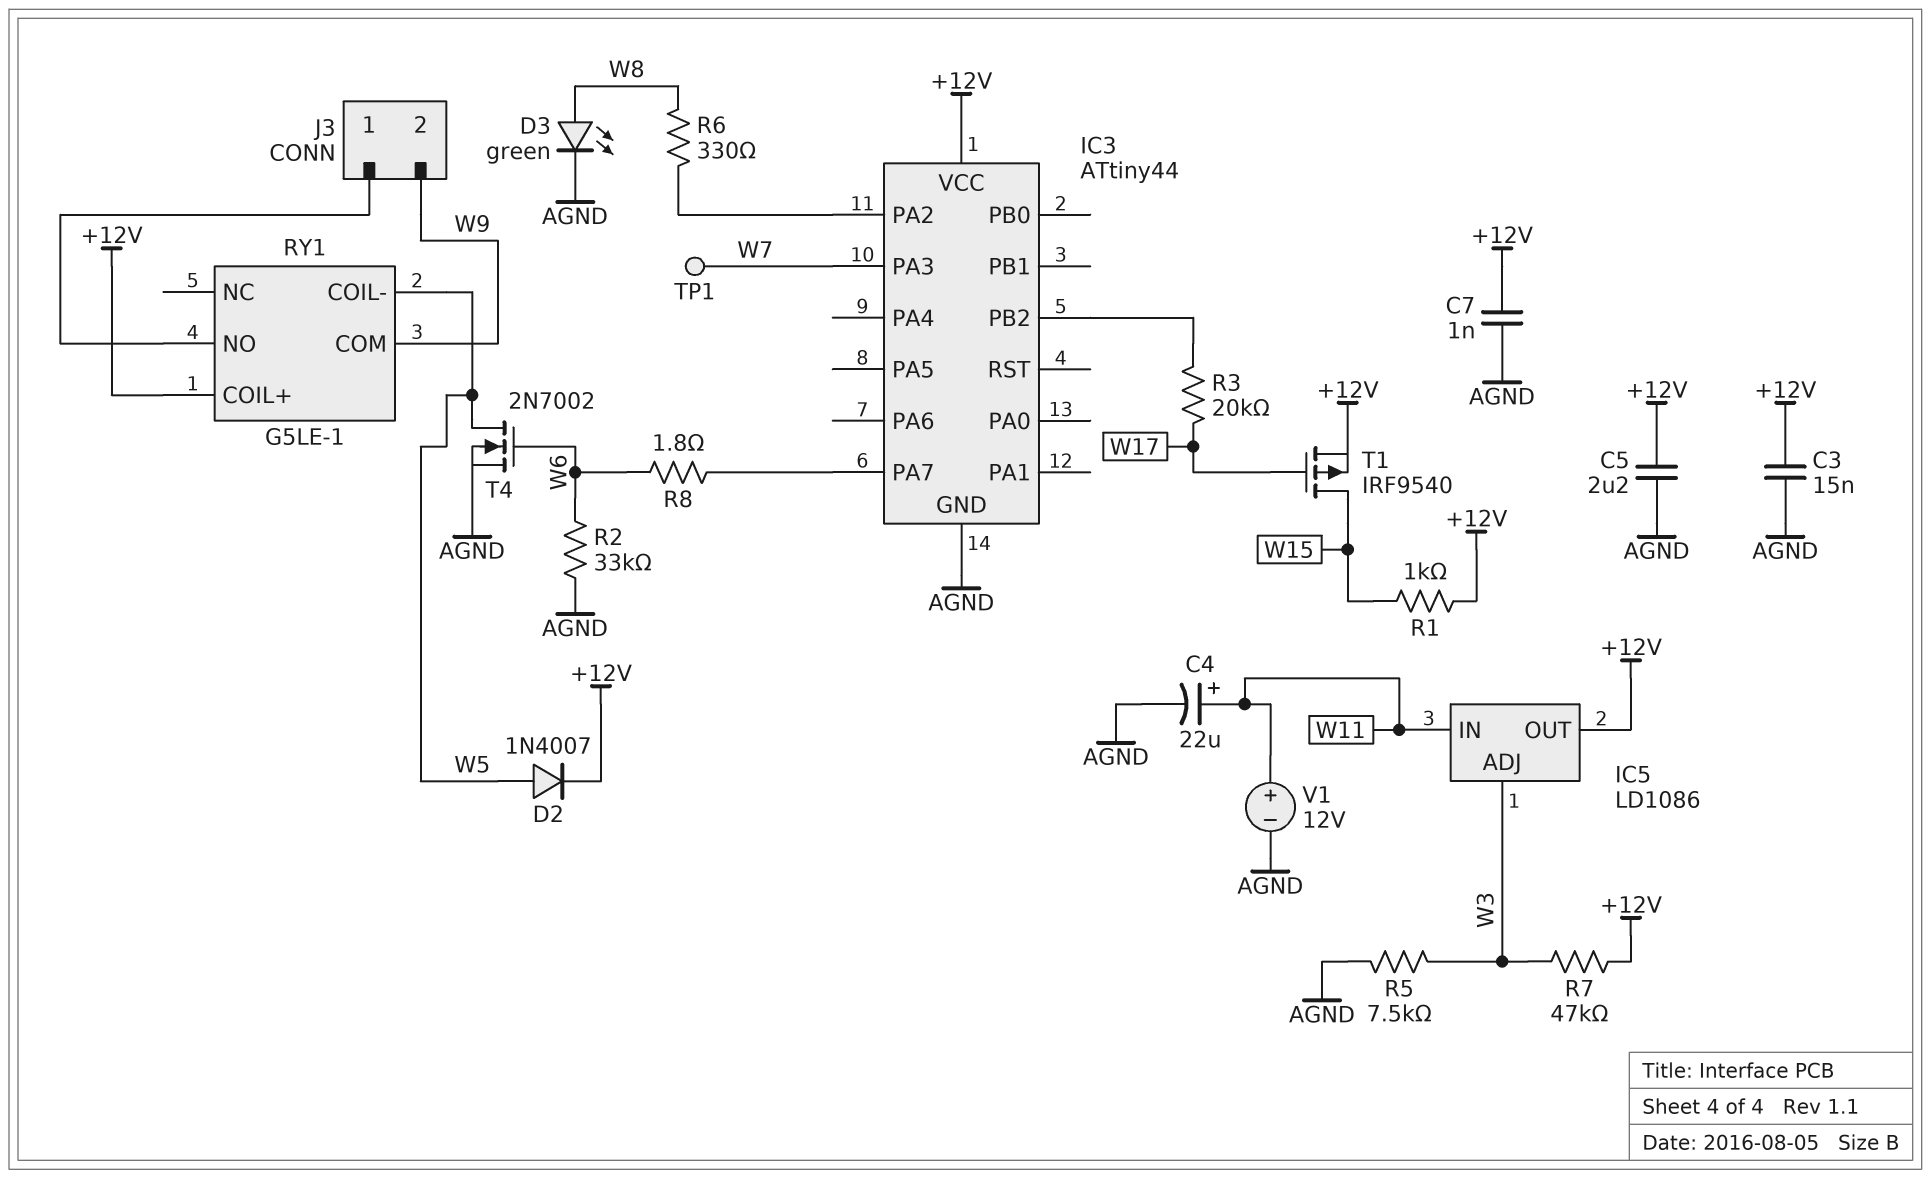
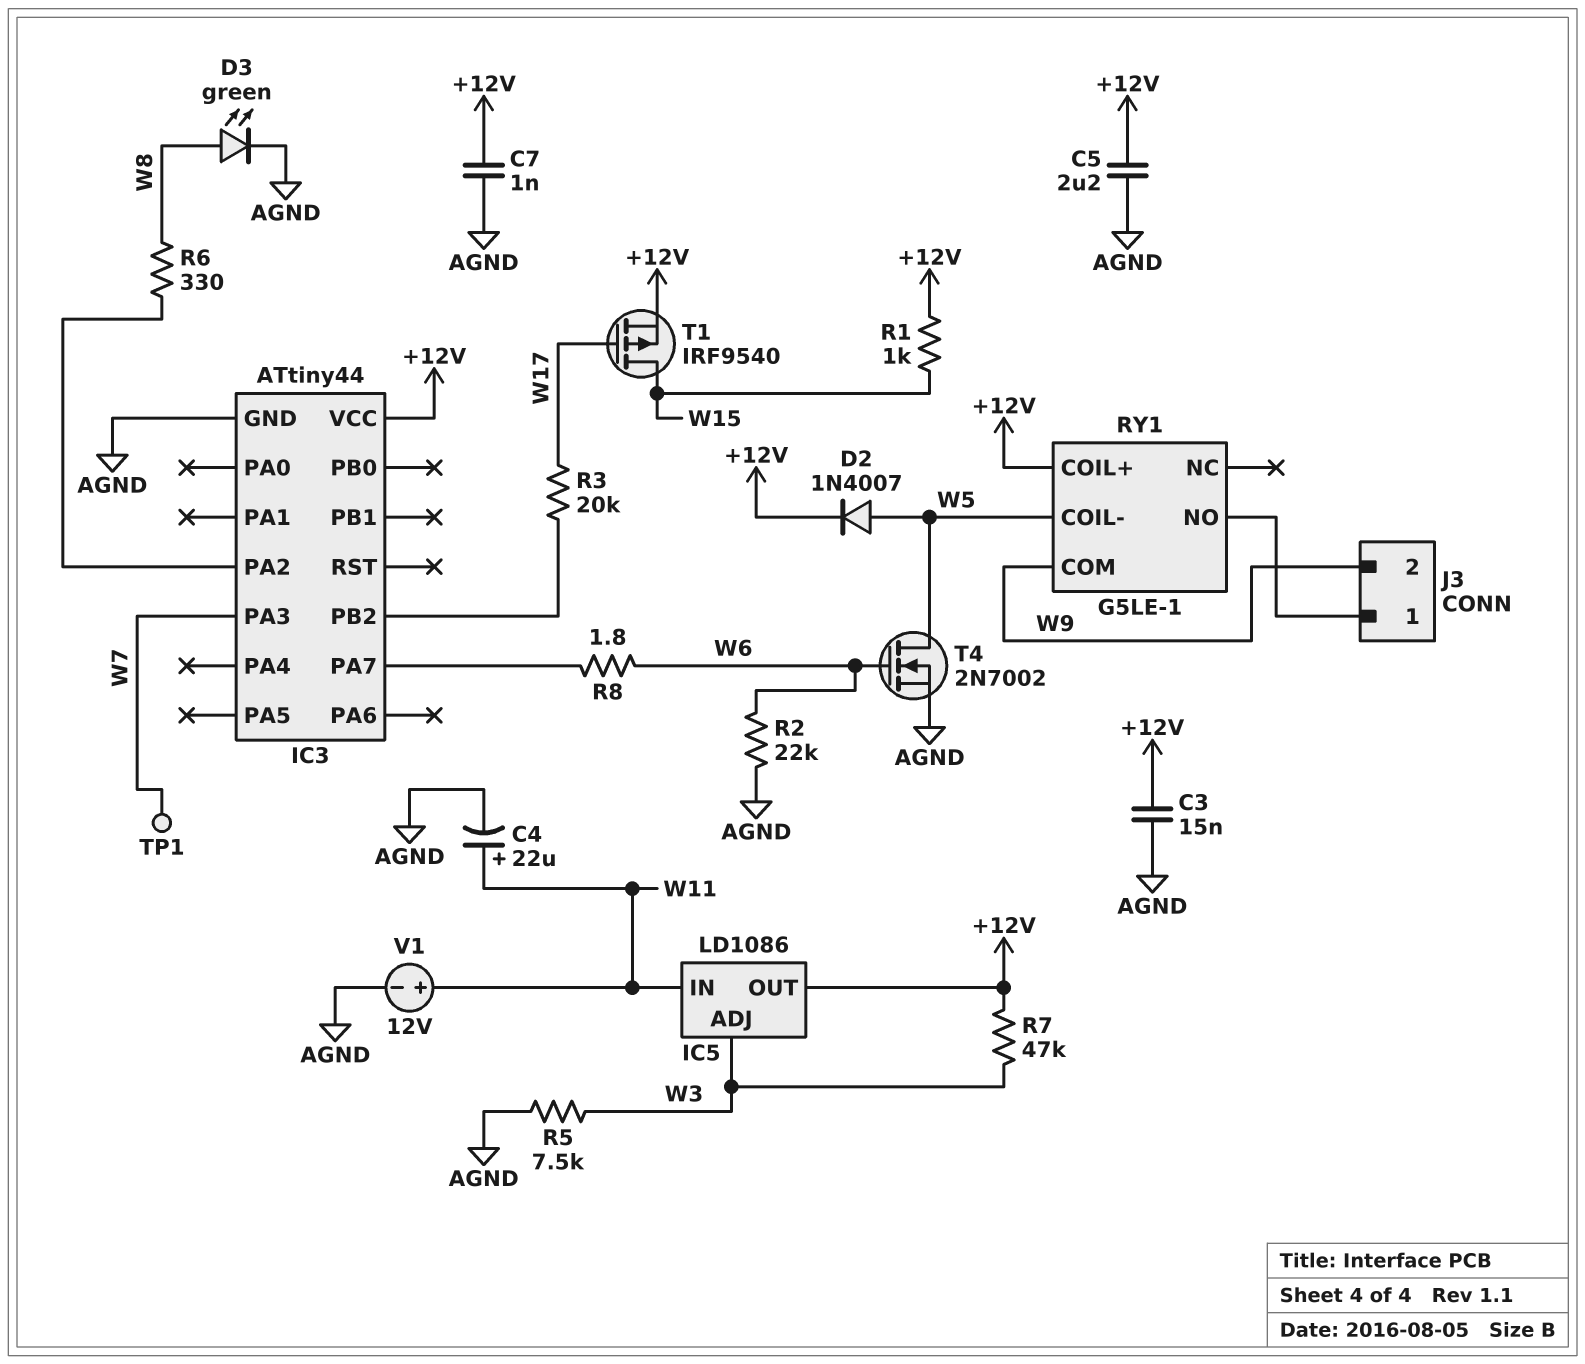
R2: 33k (AGND, W6) -> 22k (AGND, W6)

